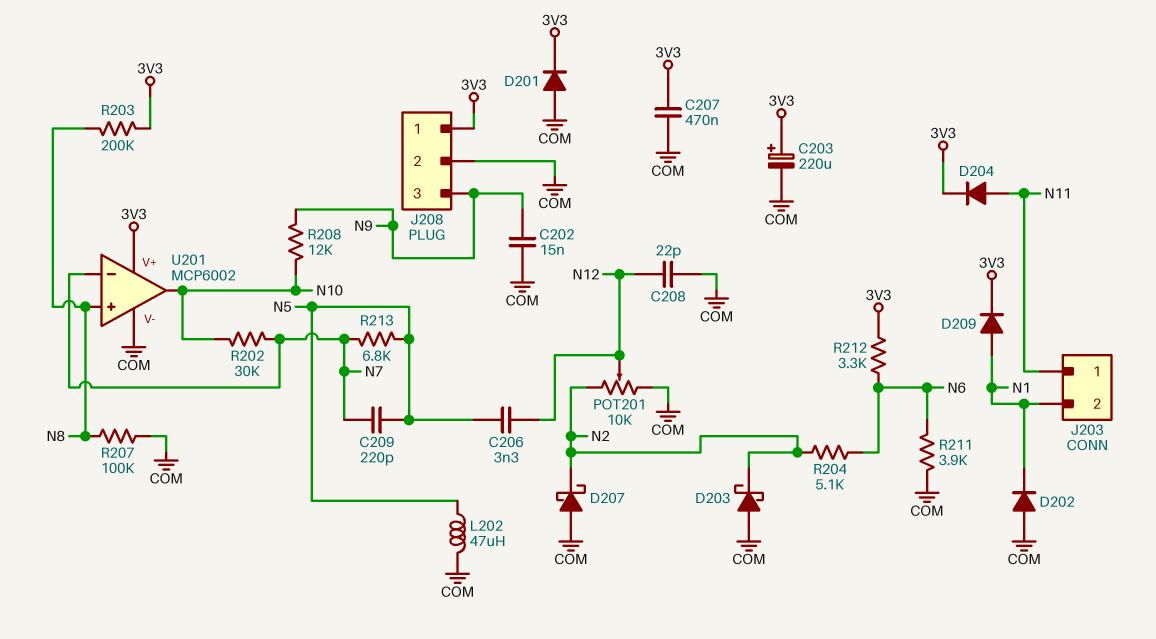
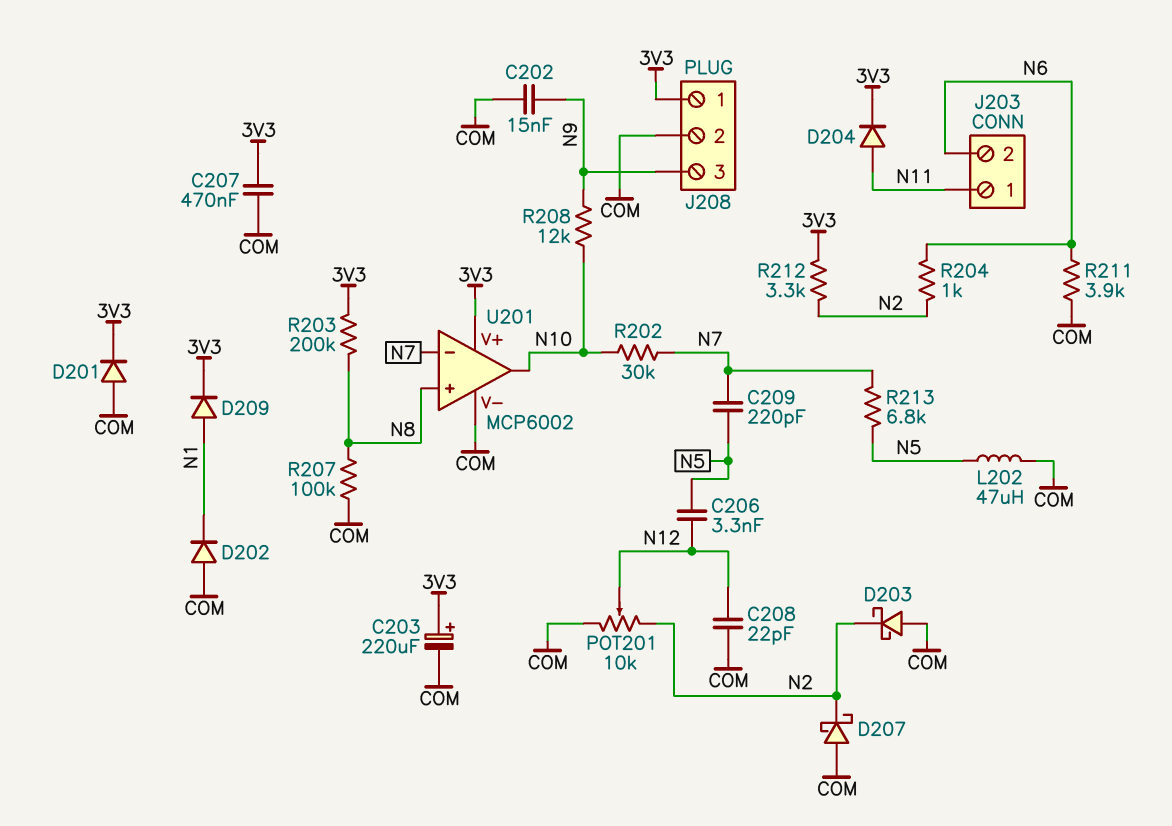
J203 pin 2: N1 -> N6
R204: 5.1k (N2, N6) -> 1k (N2, N6)
R212: 3.3k (3V3, N6) -> 3.3k (3V3, N2)

